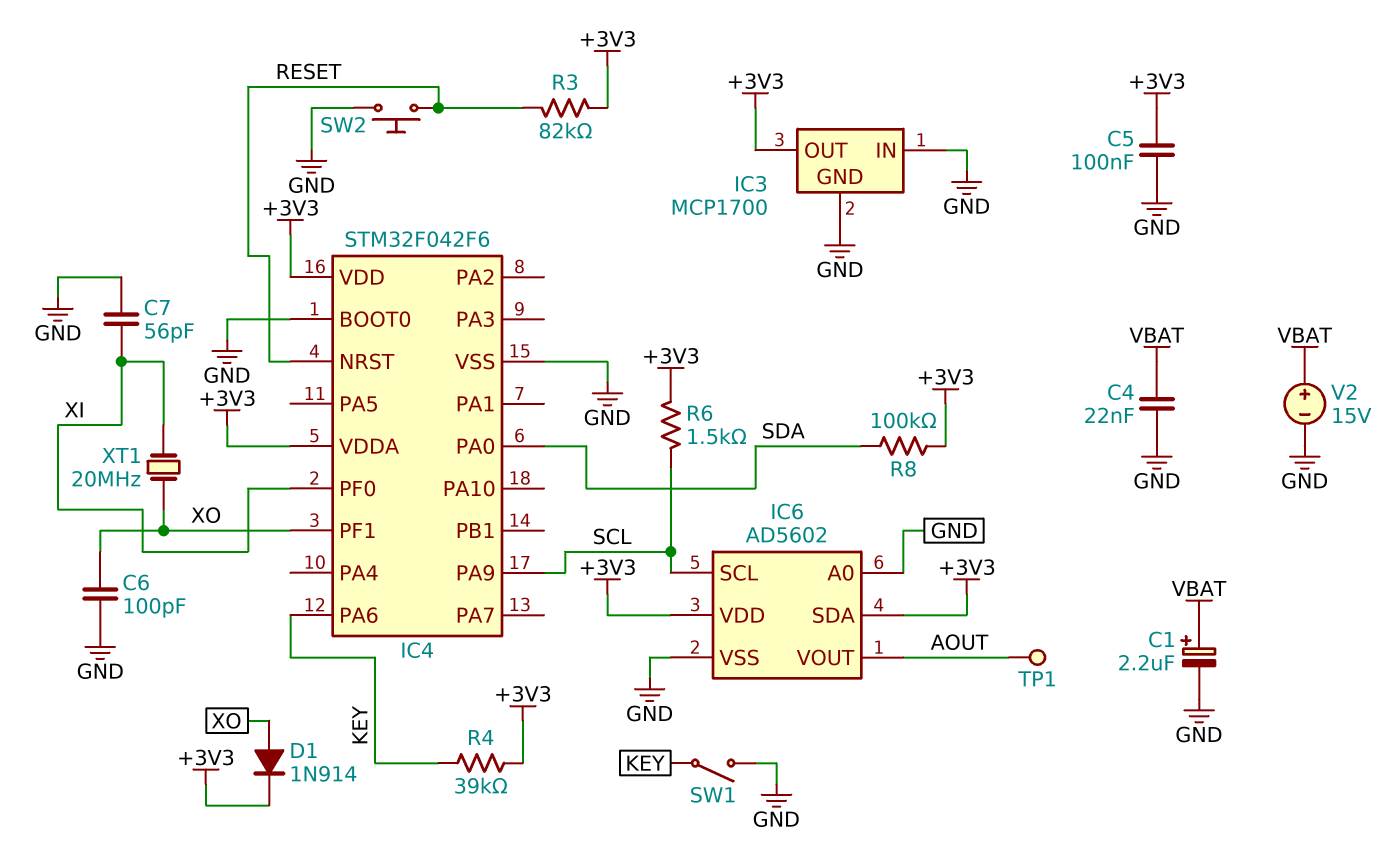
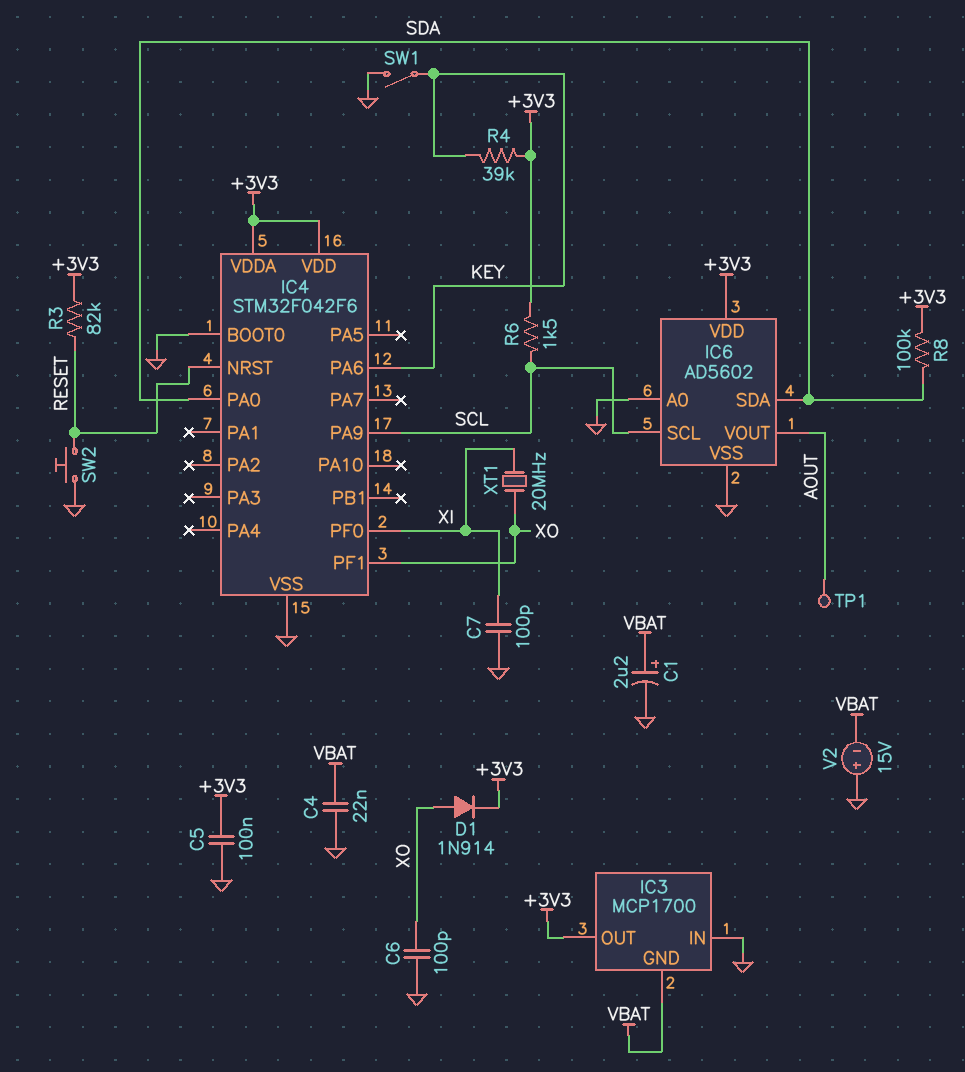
C7: 56pF (GND, XI) -> 100pF (GND, XI)
IC3 pin GND: GND -> VBAT
IC6 pin SDA: +3V3 -> SDA
V2: 15V (plus VBAT, minus GND) -> 15V (plus GND, minus VBAT)

